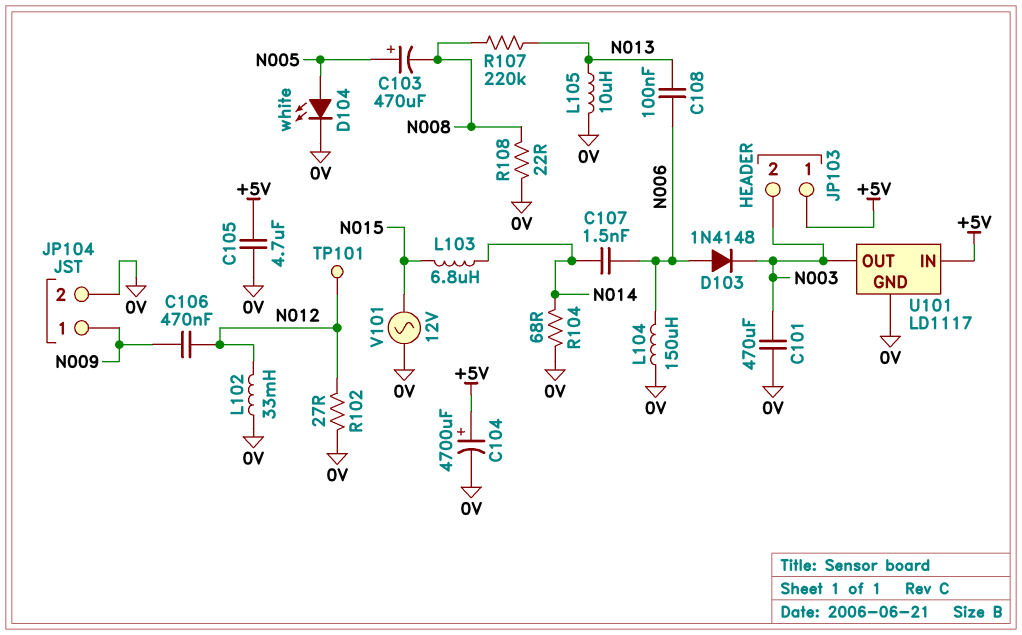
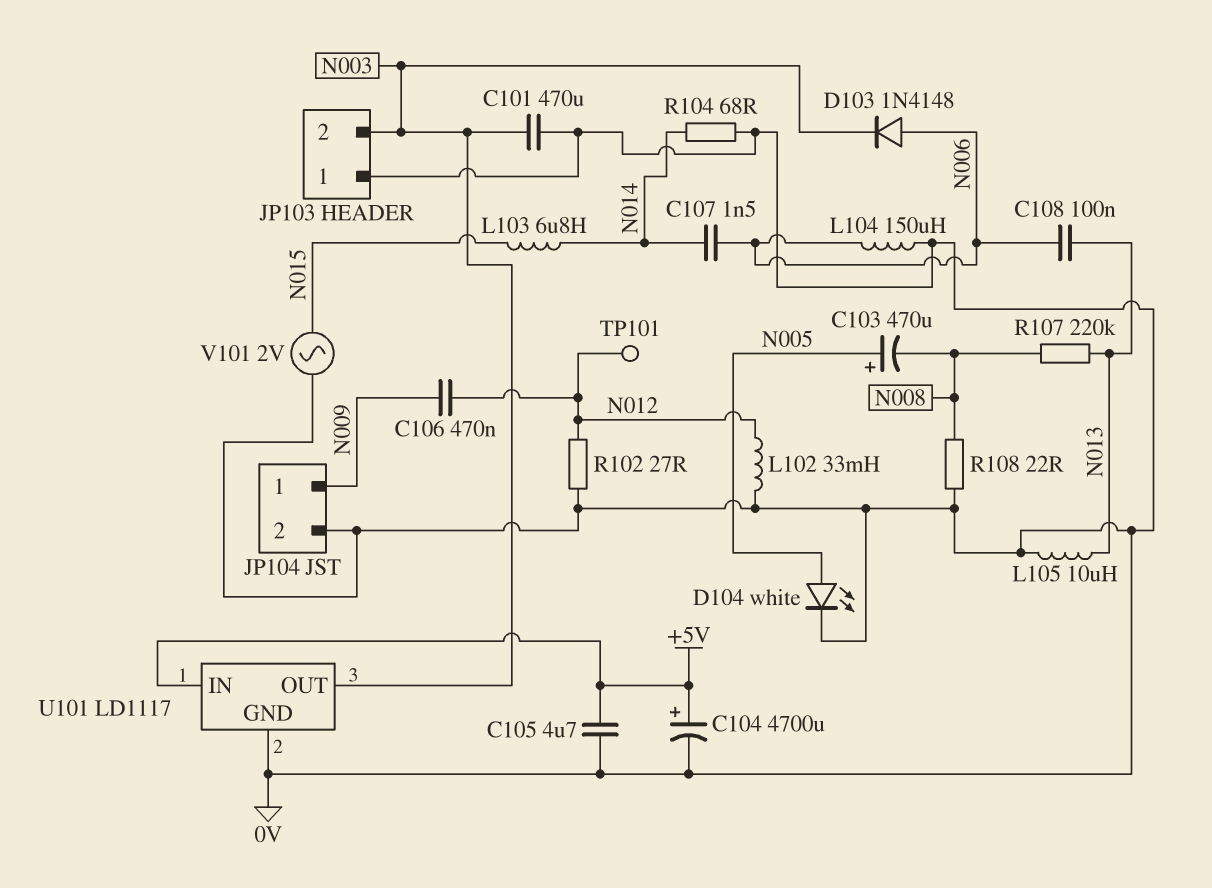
JP103 pin 1: +5V -> 0V
V101: AC 12V (0V, N015) -> AC 2V (0V, N015)

